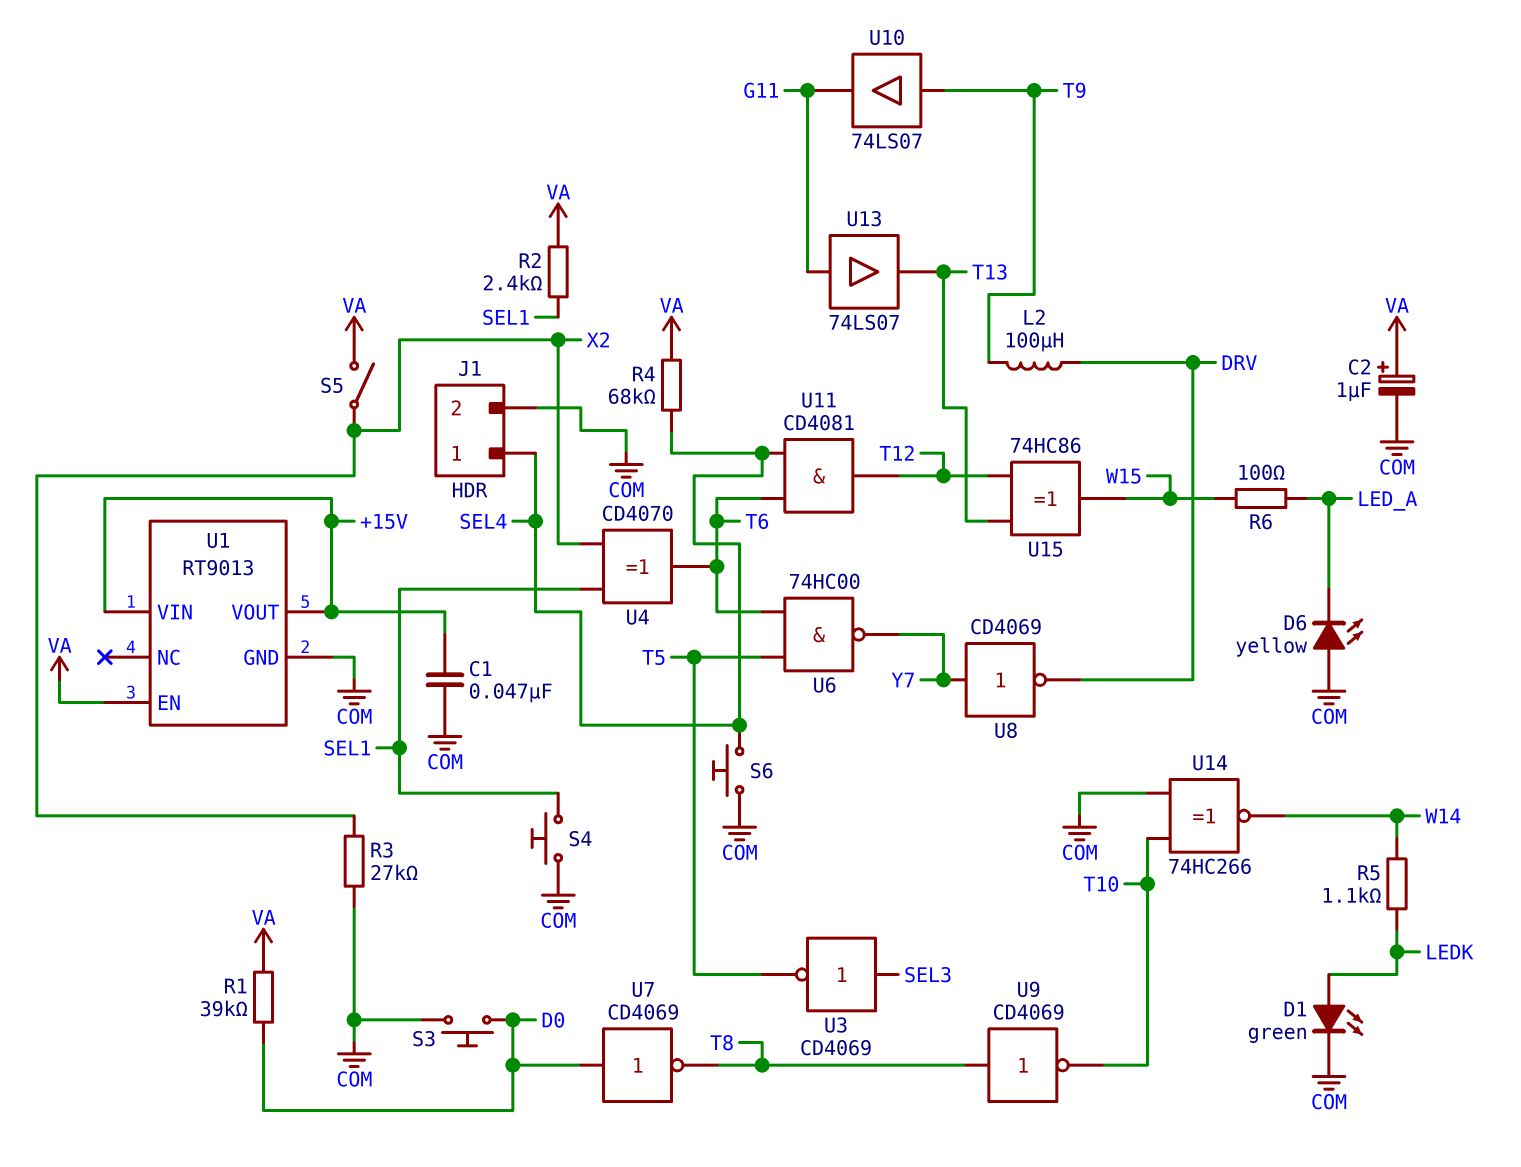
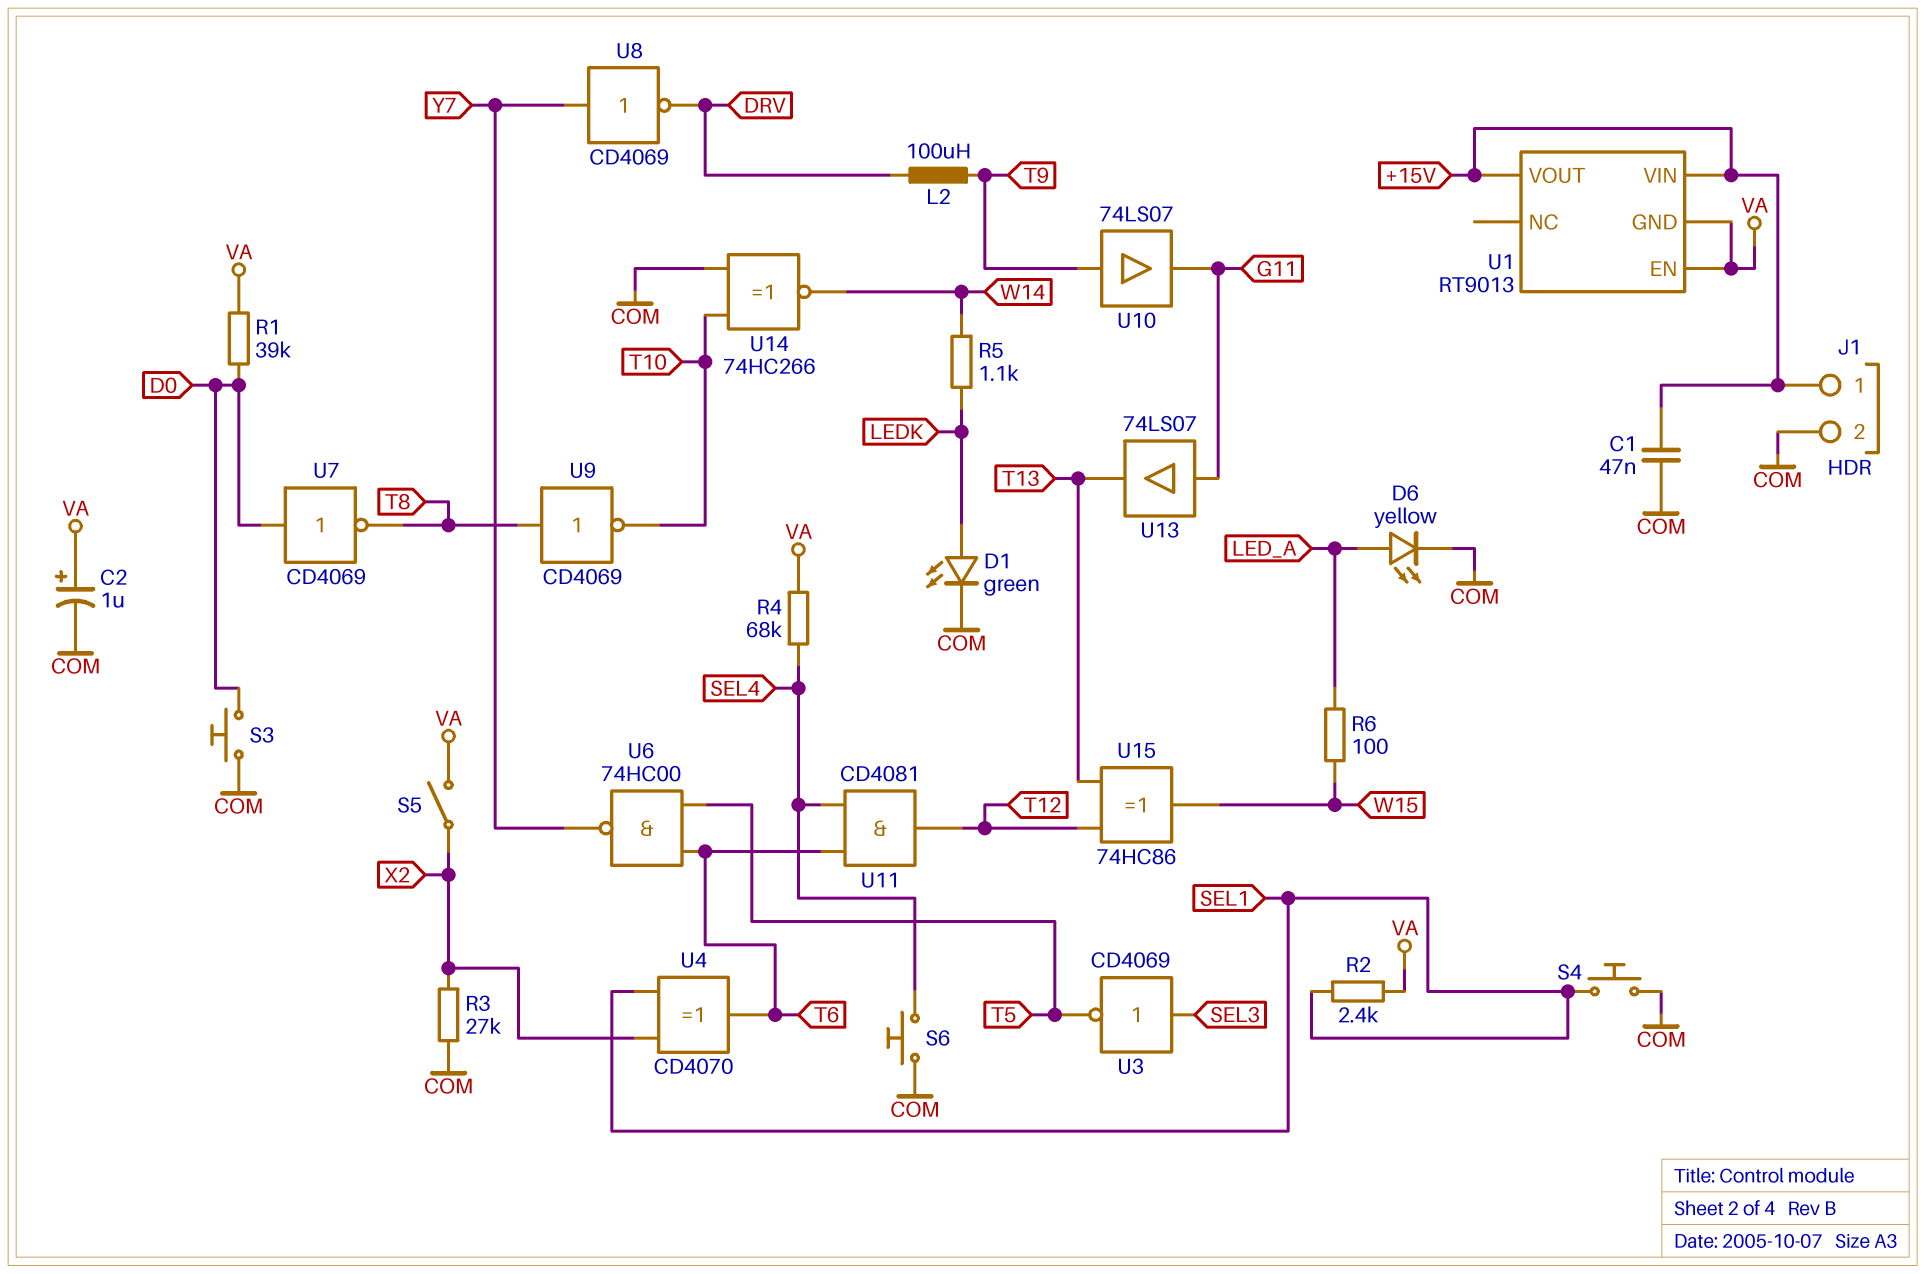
D6: LED yellow (A COM, K LED_A) -> LED yellow (A LED_A, K COM)
J1 pin 1: SEL4 -> +15V
U1 pin GND: COM -> VA

